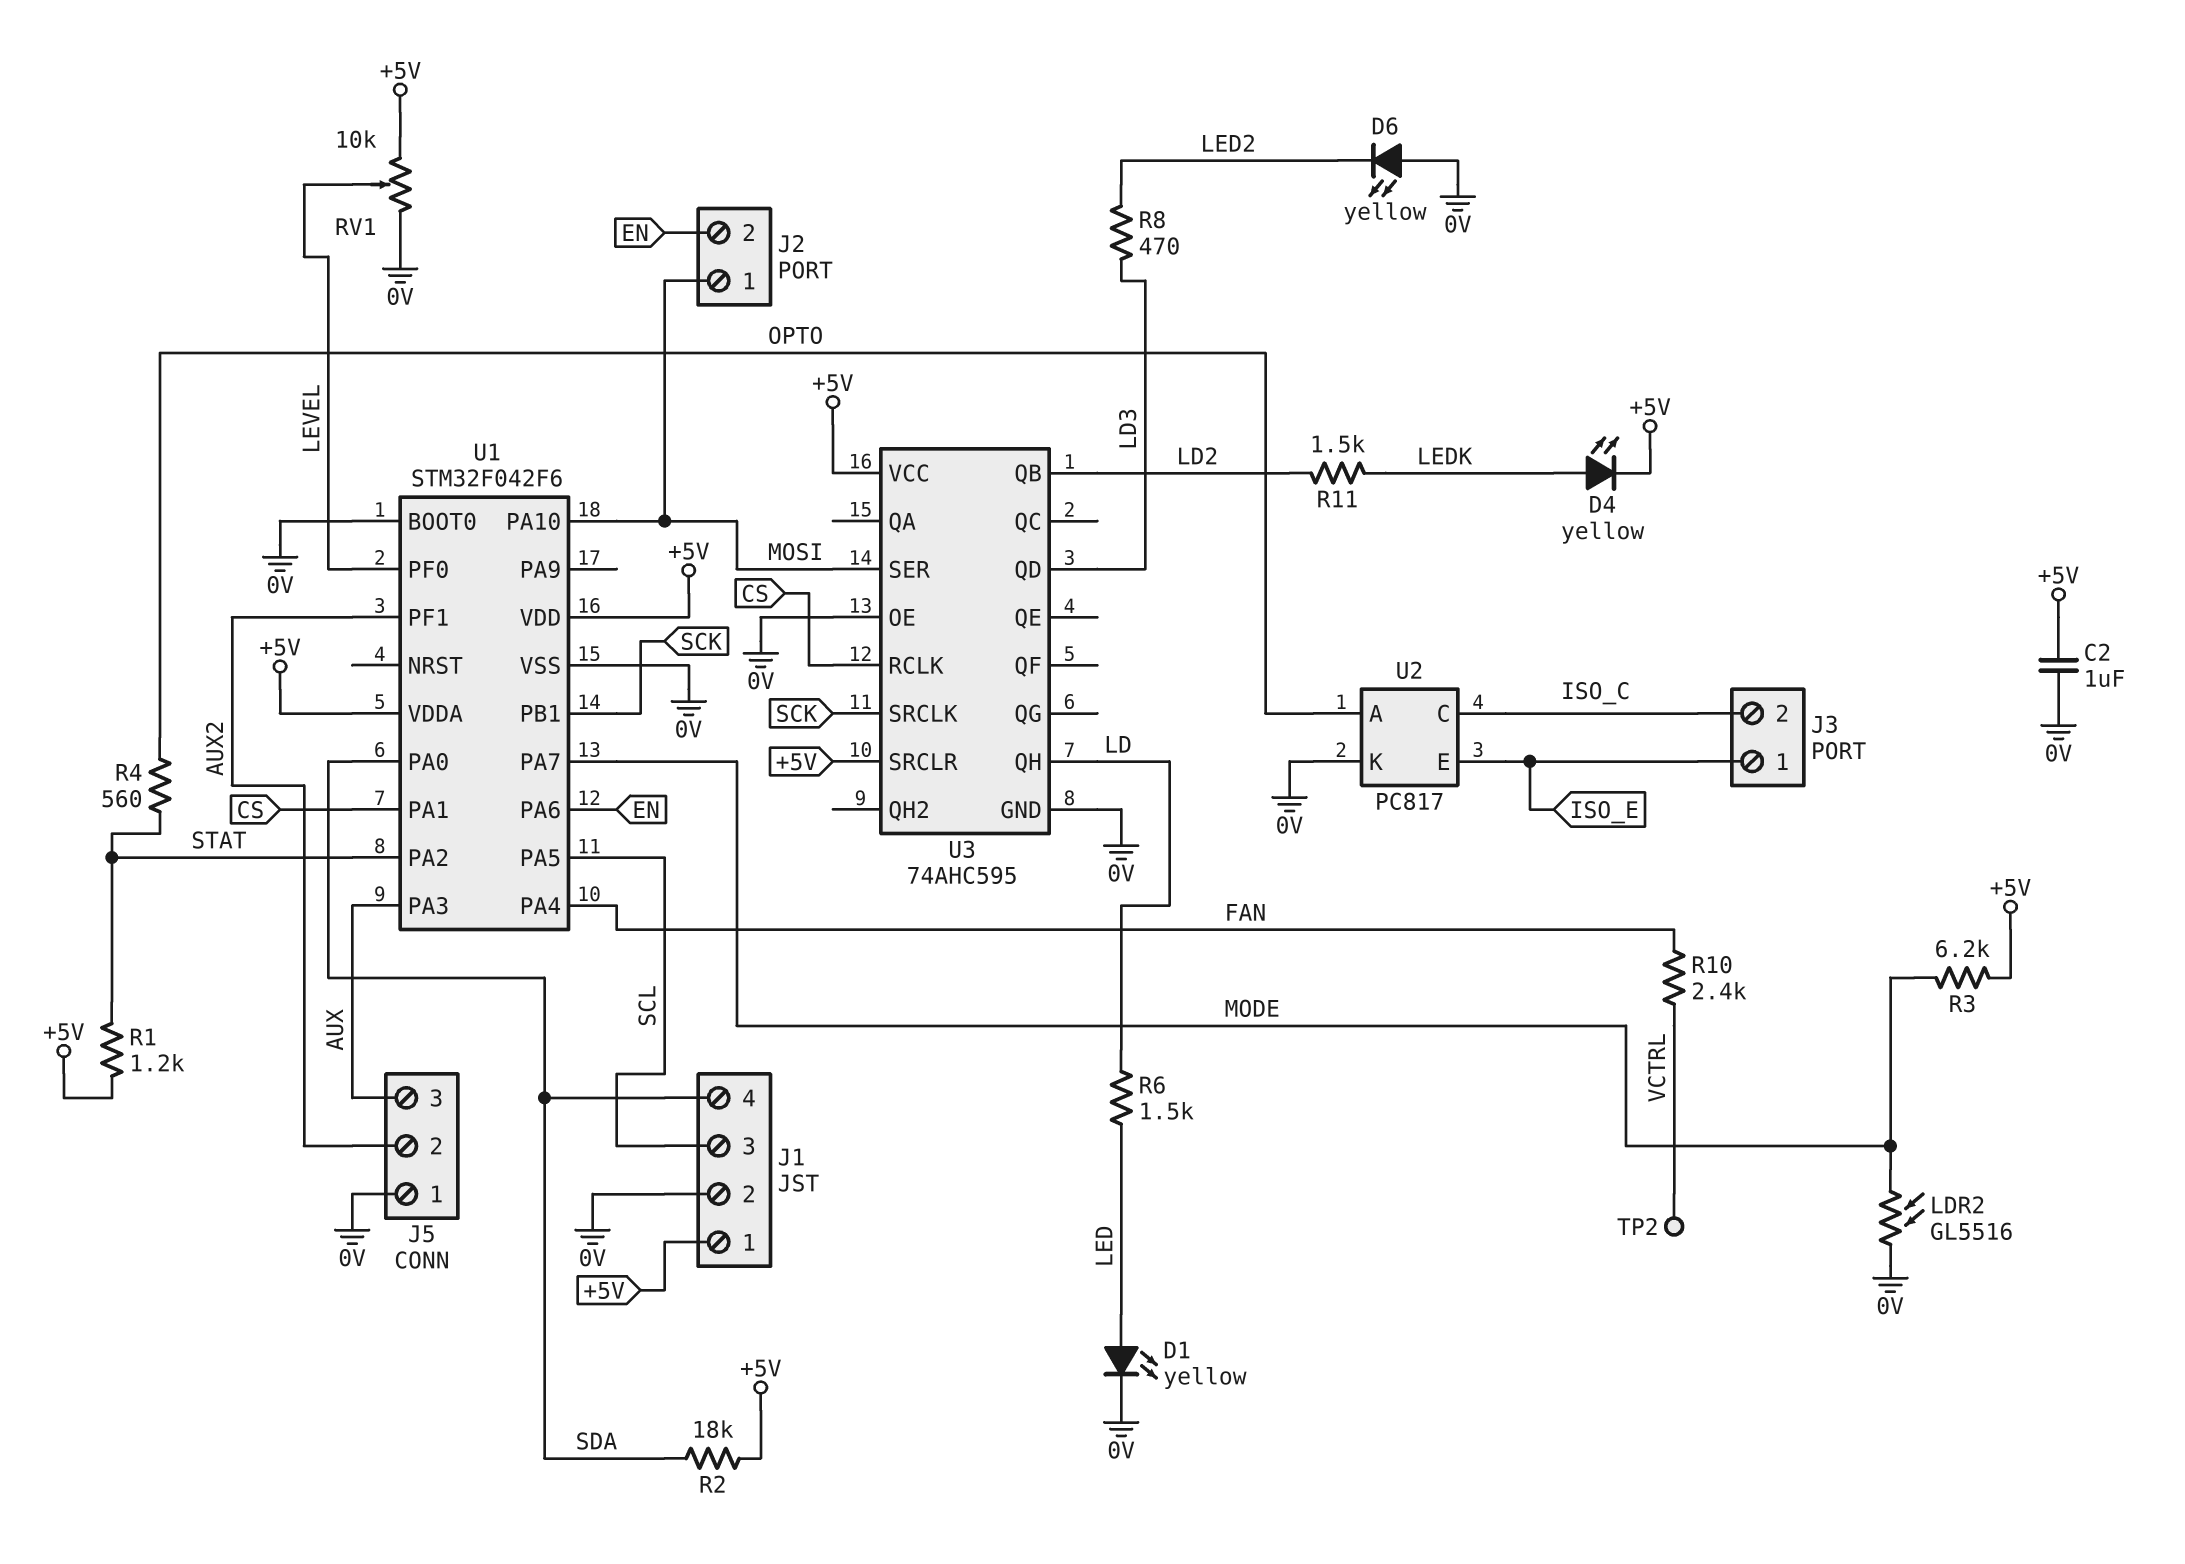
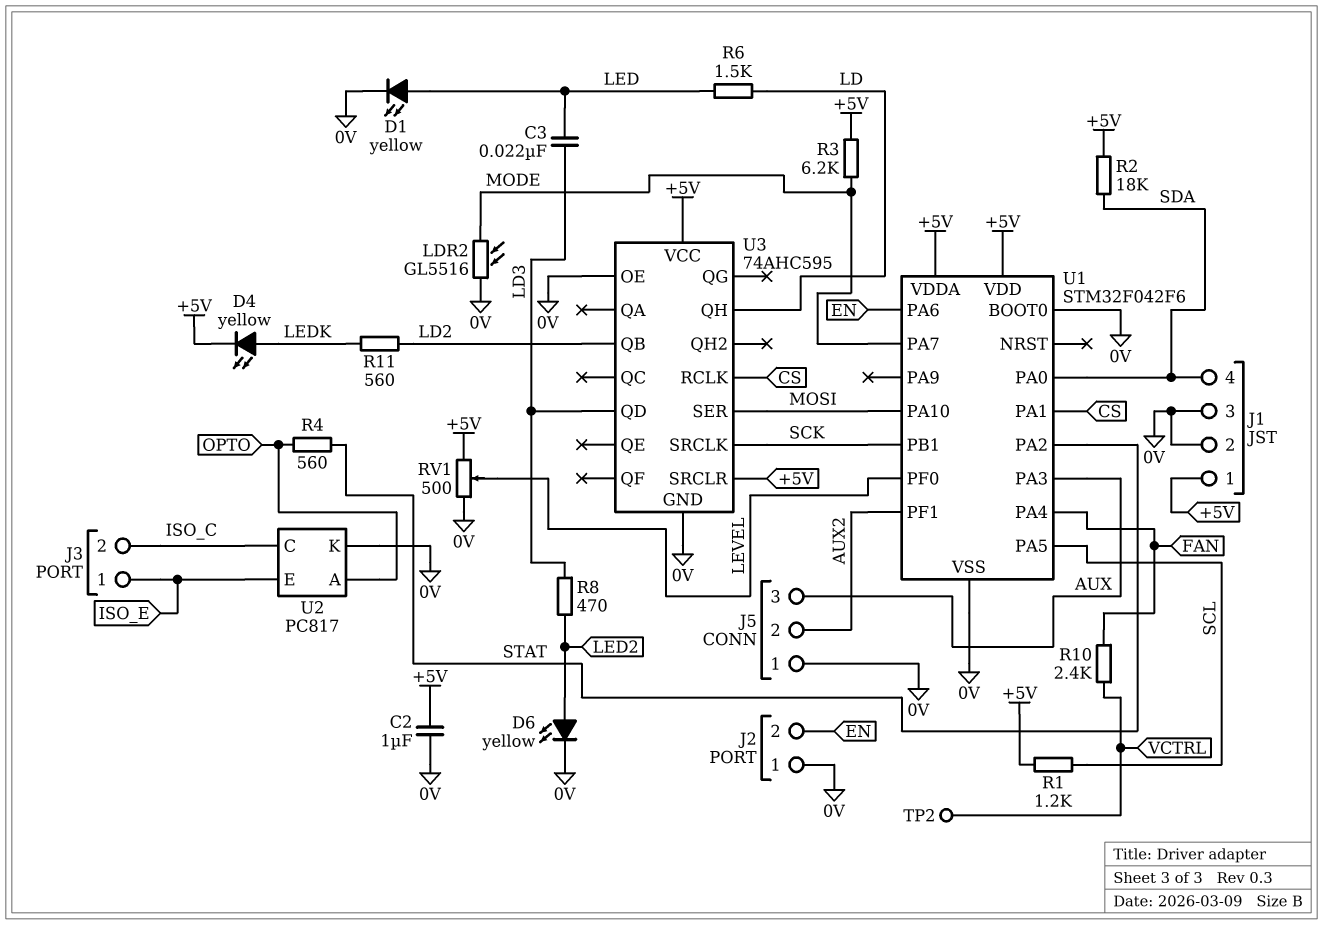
C3: none -> 22nF (LD3, LED)
D6: LED yellow (A 0V, K LED2) -> LED yellow (A LED2, K 0V)
J1 pin 3: SCL -> 0V
J2 pin 1: MOSI -> 0V
R1: 1.2k (+5V, STAT) -> 1.2k (+5V, SCL)
R11: 1.5k (LD2, LEDK) -> 560 (LD2, LEDK)
RV1: 10k (+5V, 0V, wiper LEVEL) -> 500 (+5V, 0V, wiper LEVEL)

